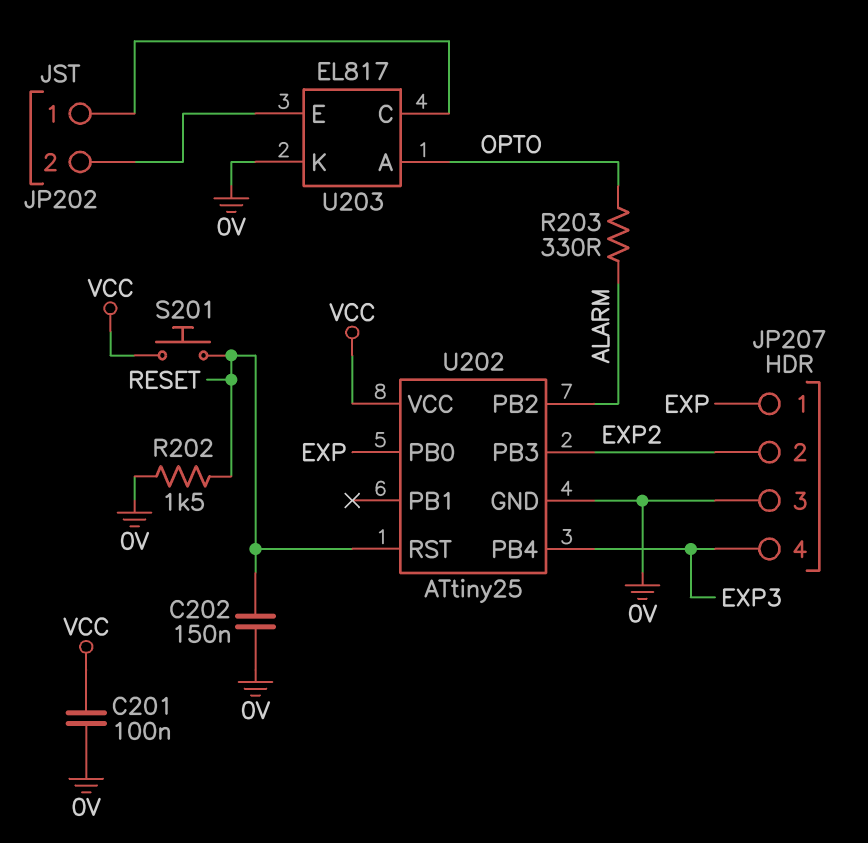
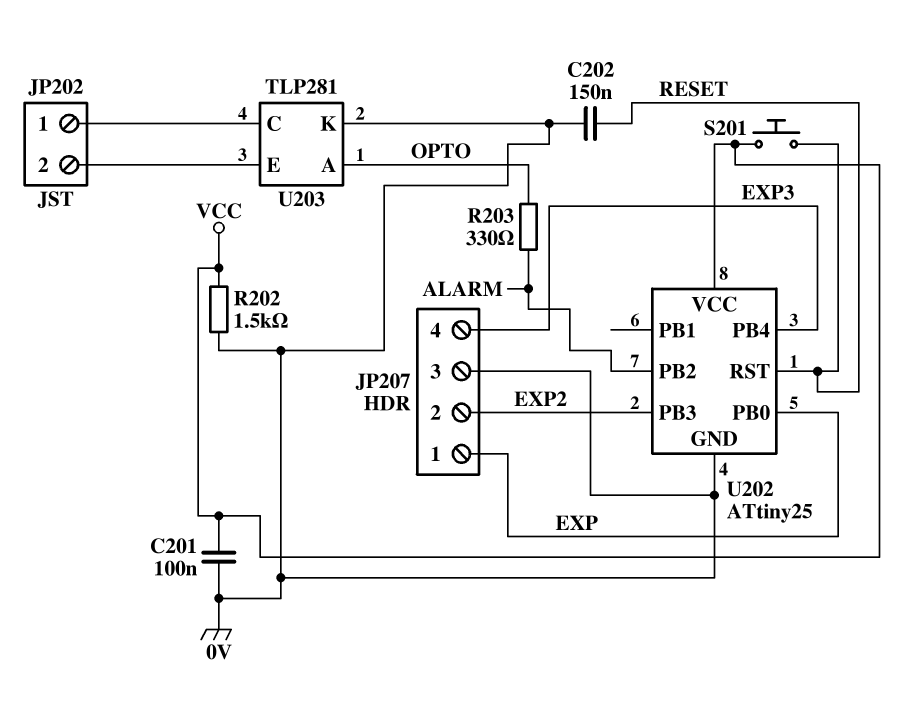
R202: 1.5k (0V, RESET) -> 1.5k (0V, VCC)
U203: EL817 -> TLP281

